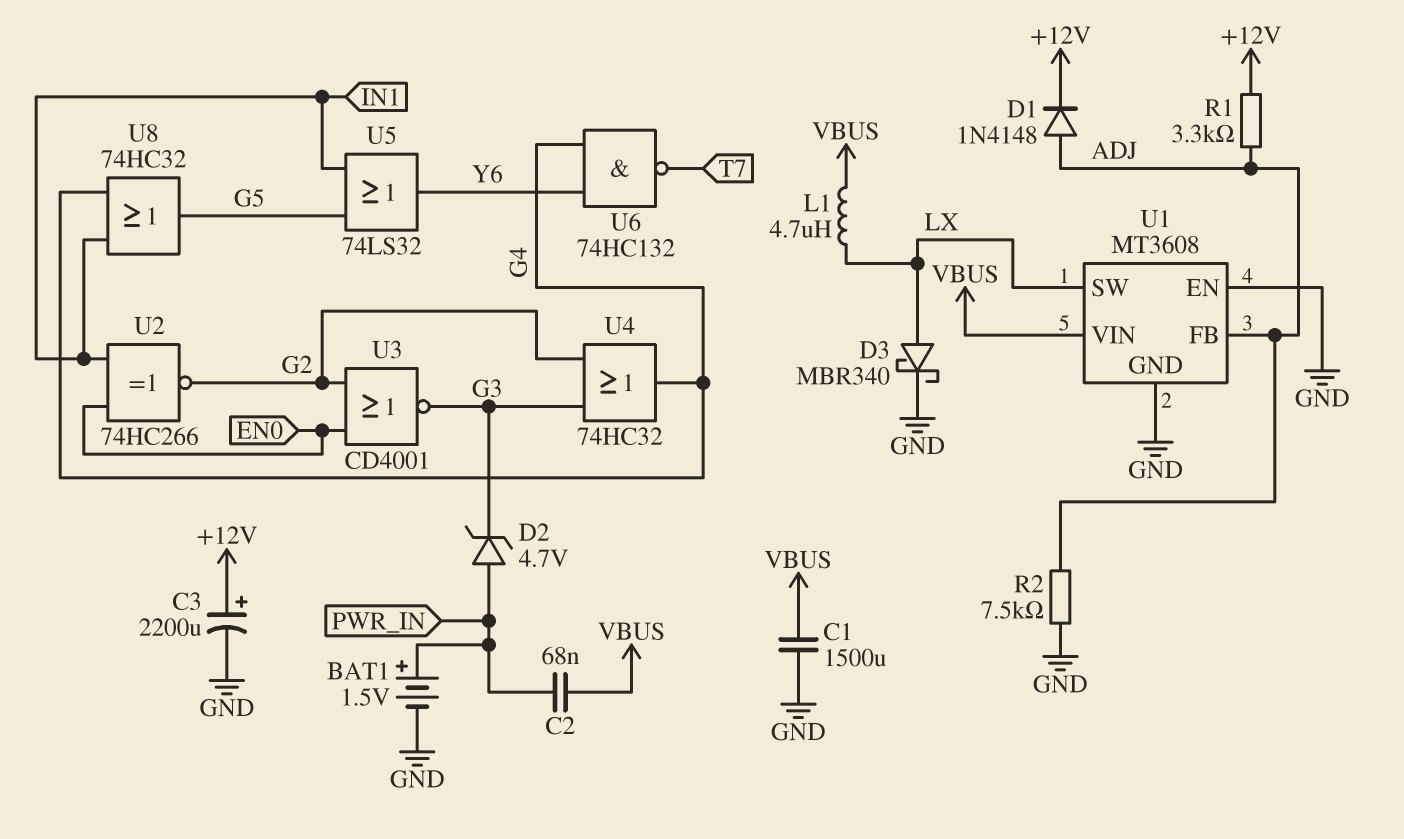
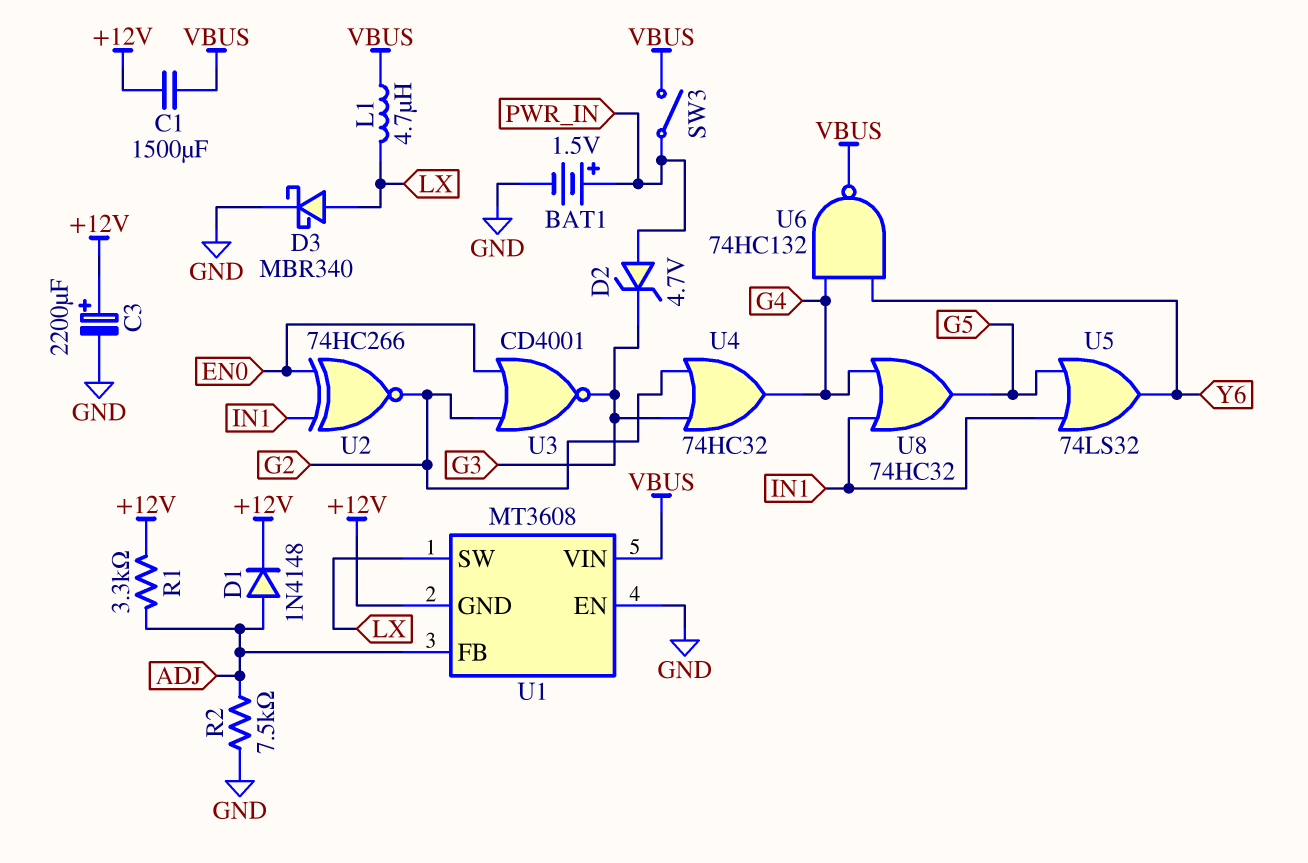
C1: 1500uF (GND, VBUS) -> 1500uF (+12V, VBUS)
C2: 68nF (PWR_IN, VBUS) -> none
SW3: none -> switch (PWR_IN, VBUS)
U1 pin GND: GND -> +12V
U6: NAND 74HC132 (in G4, in Y6, out T7) -> NAND 74HC132 (in G4, in Y6, out VBUS)

